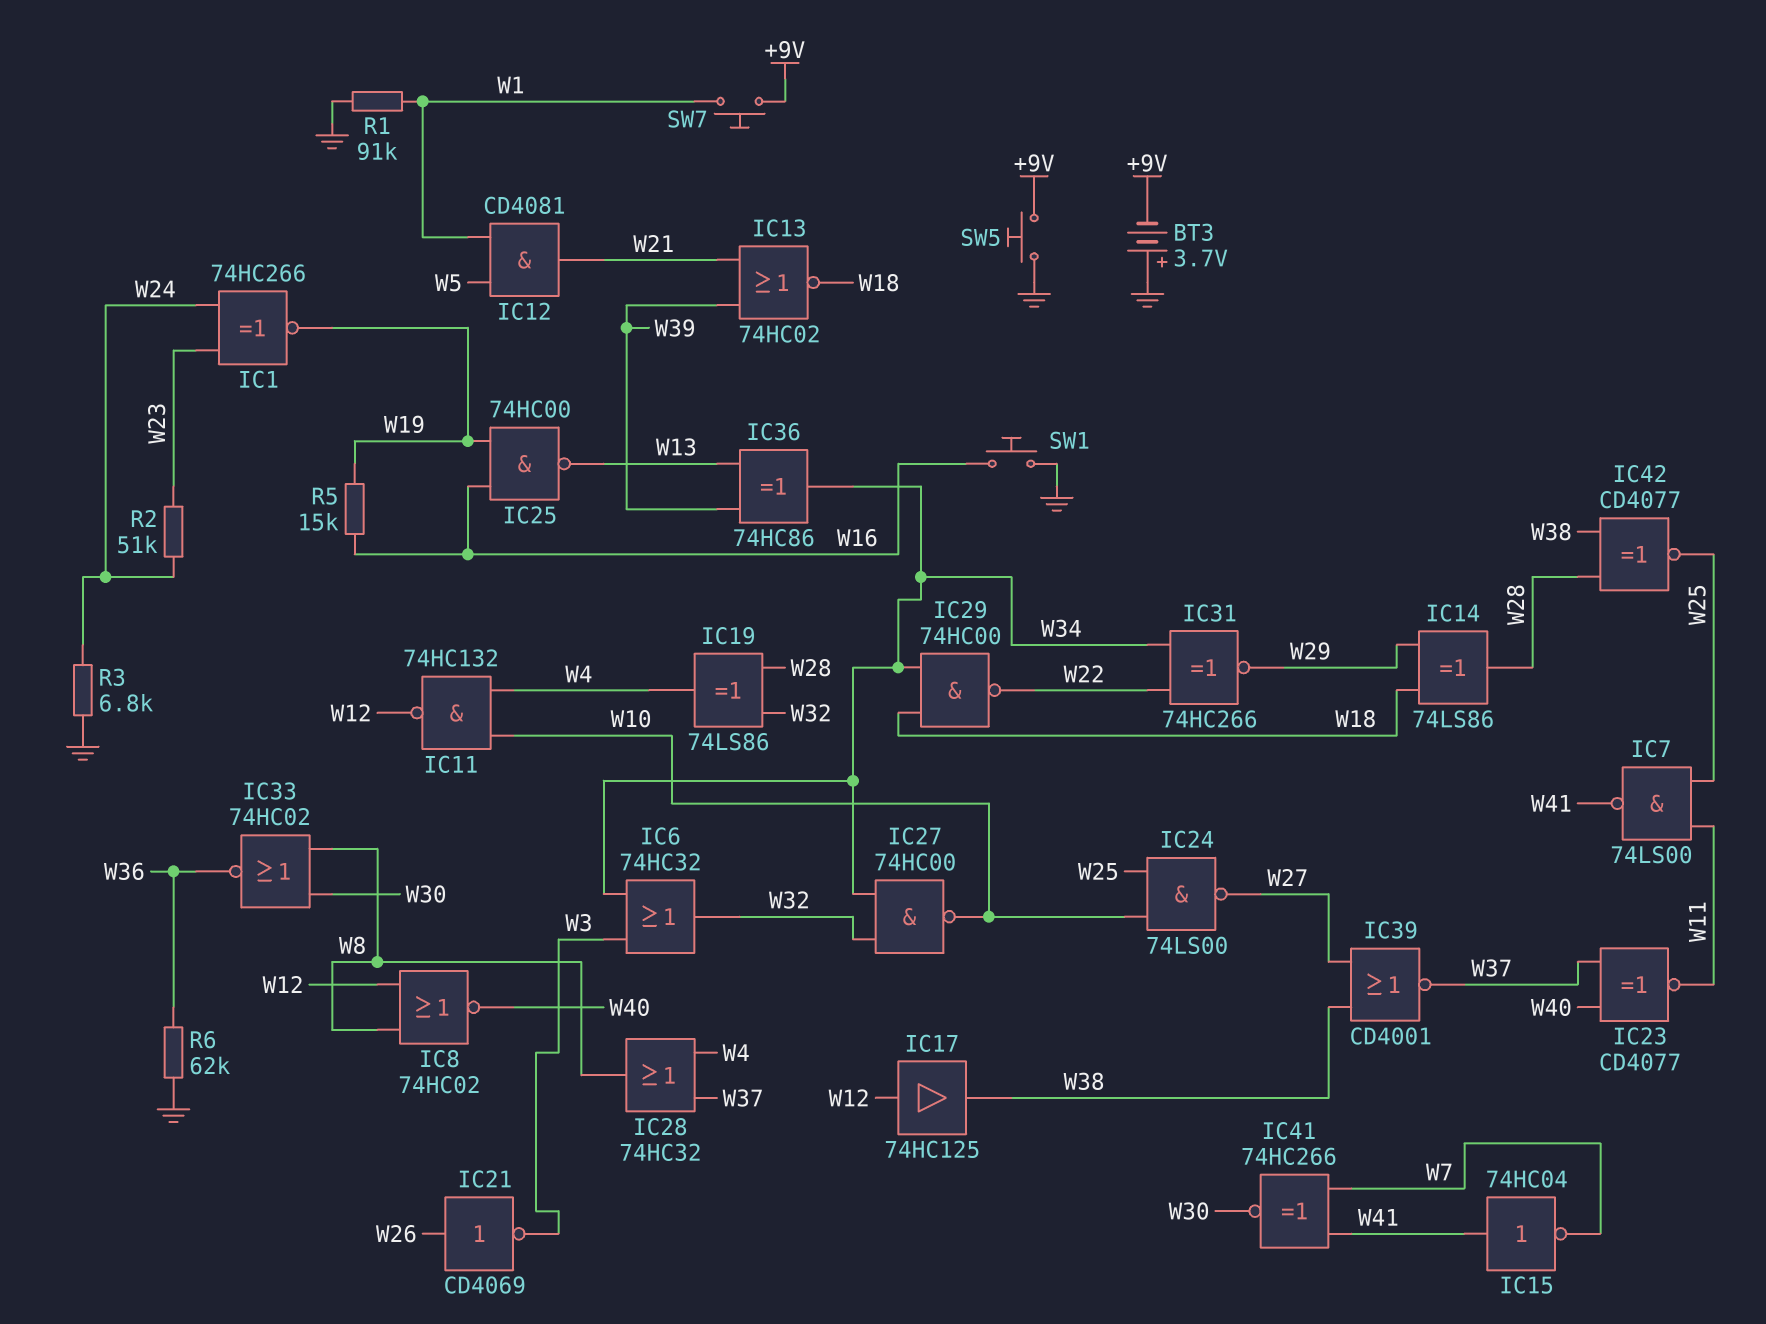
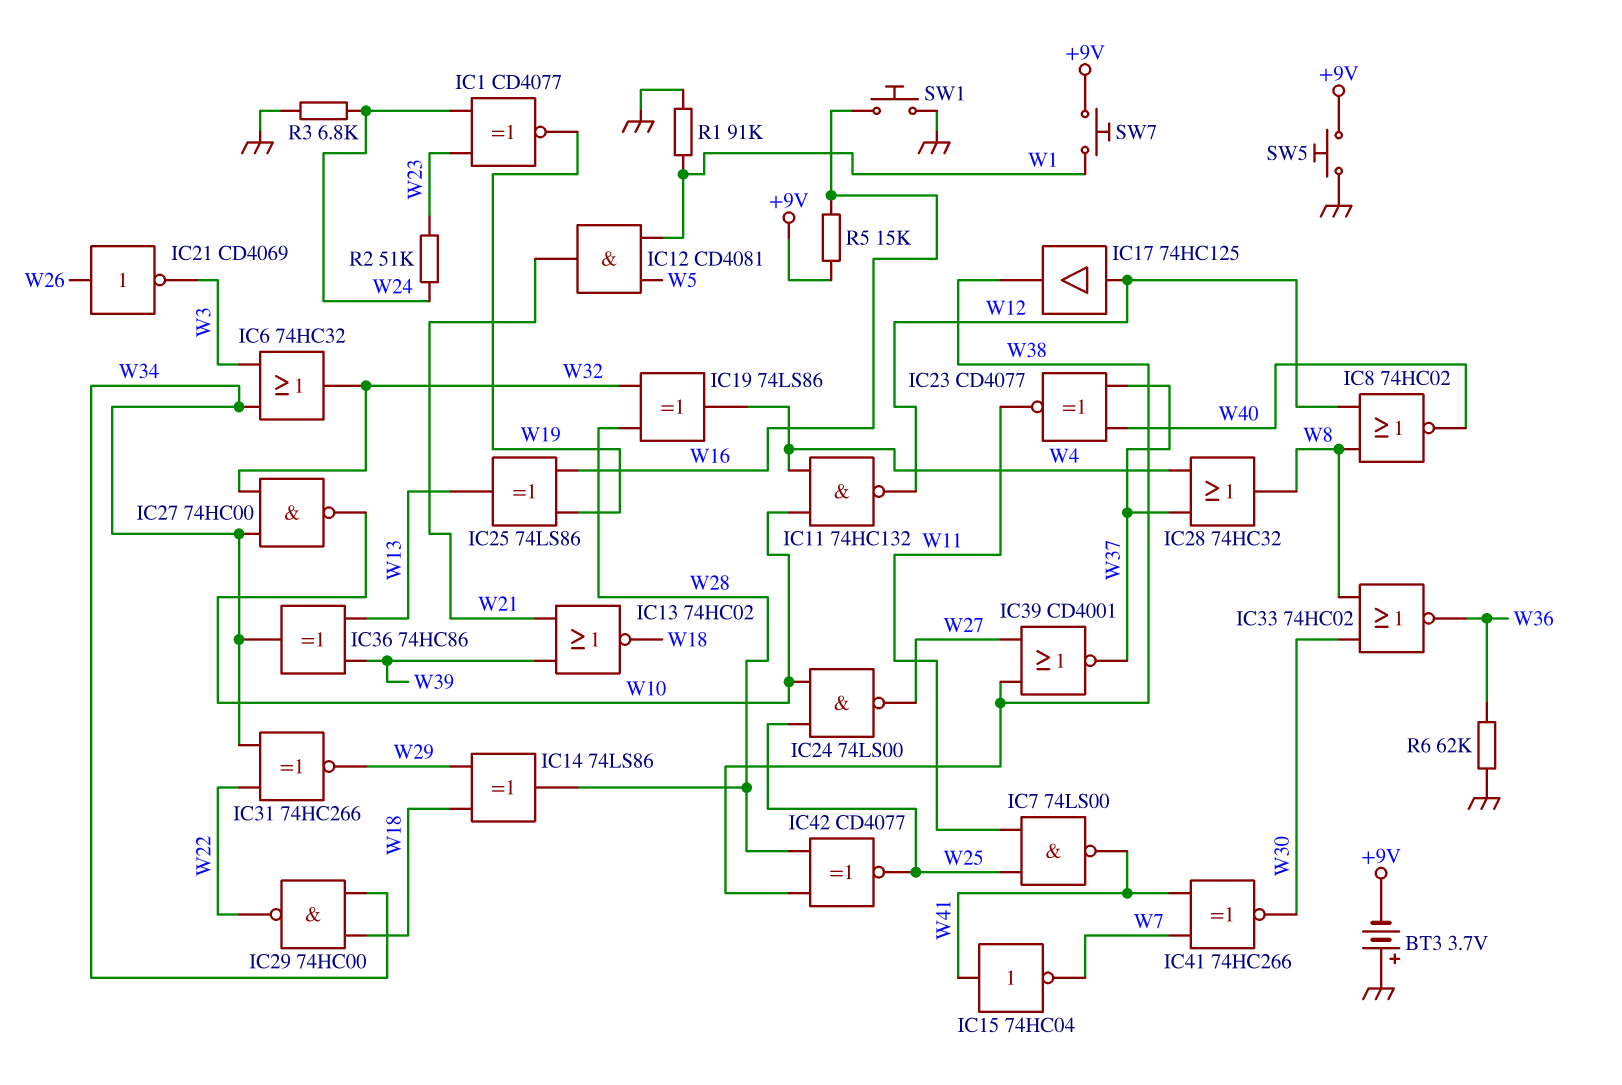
IC1: XNOR 74HC266 (in W23, in W24, out W19) -> XNOR CD4077 (in W23, in W24, out W19)
IC25: NAND 74HC00 (in W16, in W19, out W13) -> XOR 74LS86 (in W16, in W19, out W13)
R5: 15k (W16, W19) -> 15k (+9V, W16)

